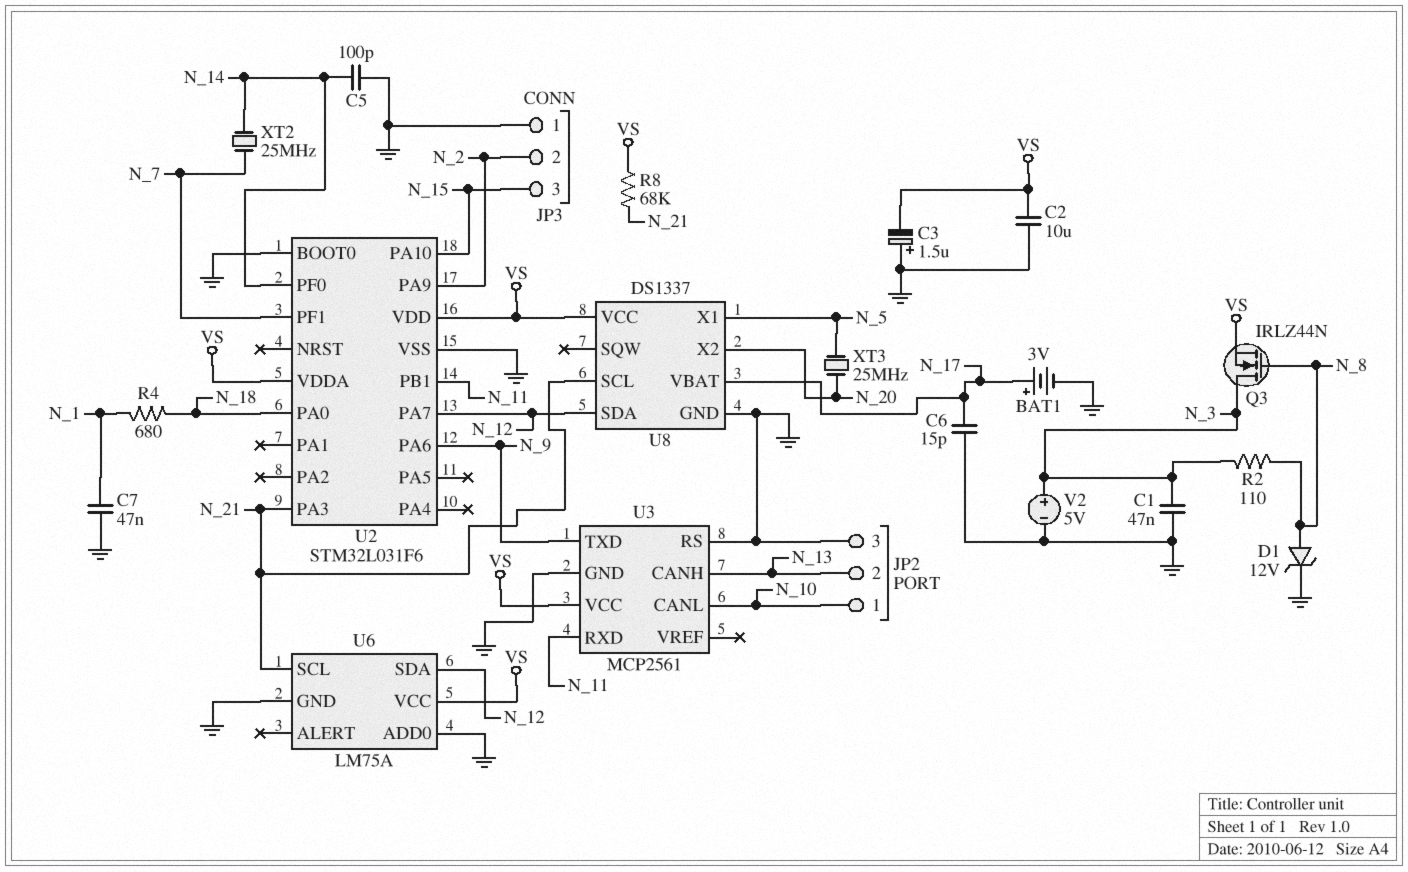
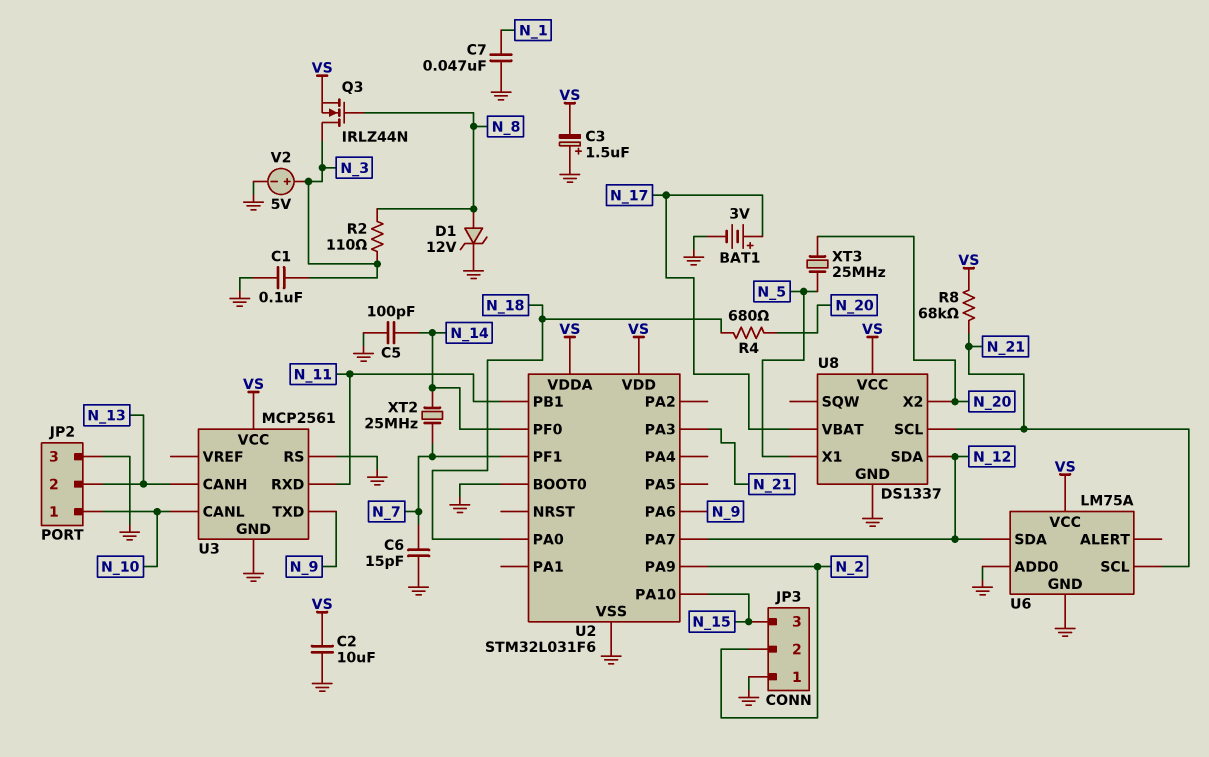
C1: 47nF (GND, N_3) -> 100nF (GND, N_3)
C6: 15pF (GND, N_17) -> 15pF (GND, N_7)
R4: 680 (N_1, N_18) -> 680 (N_18, N_20)

